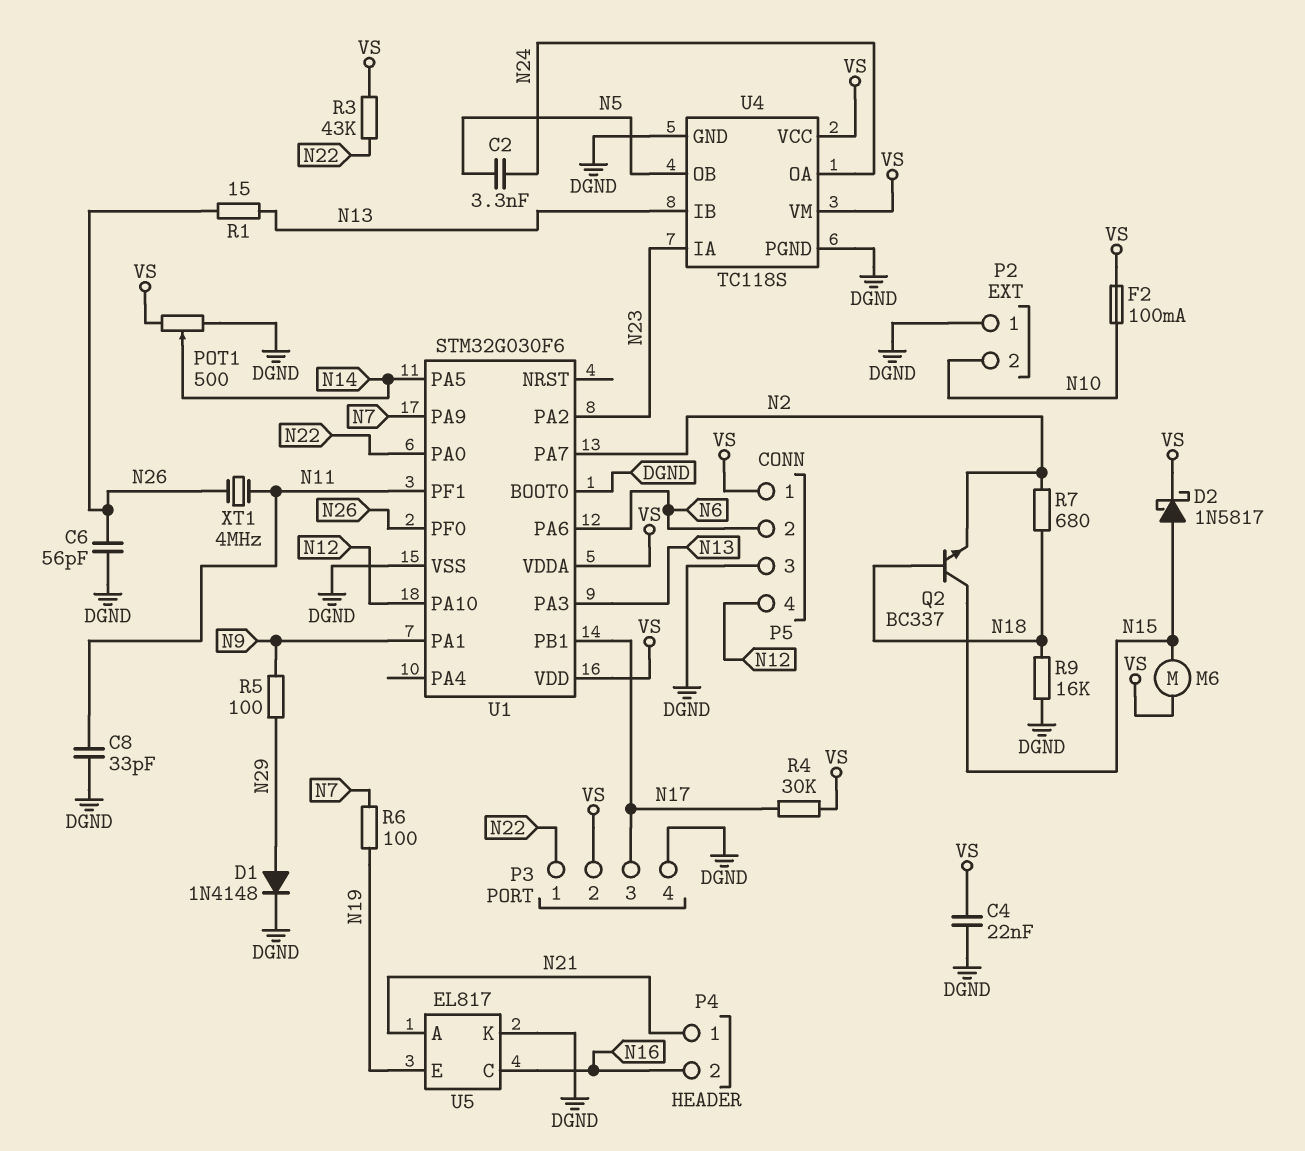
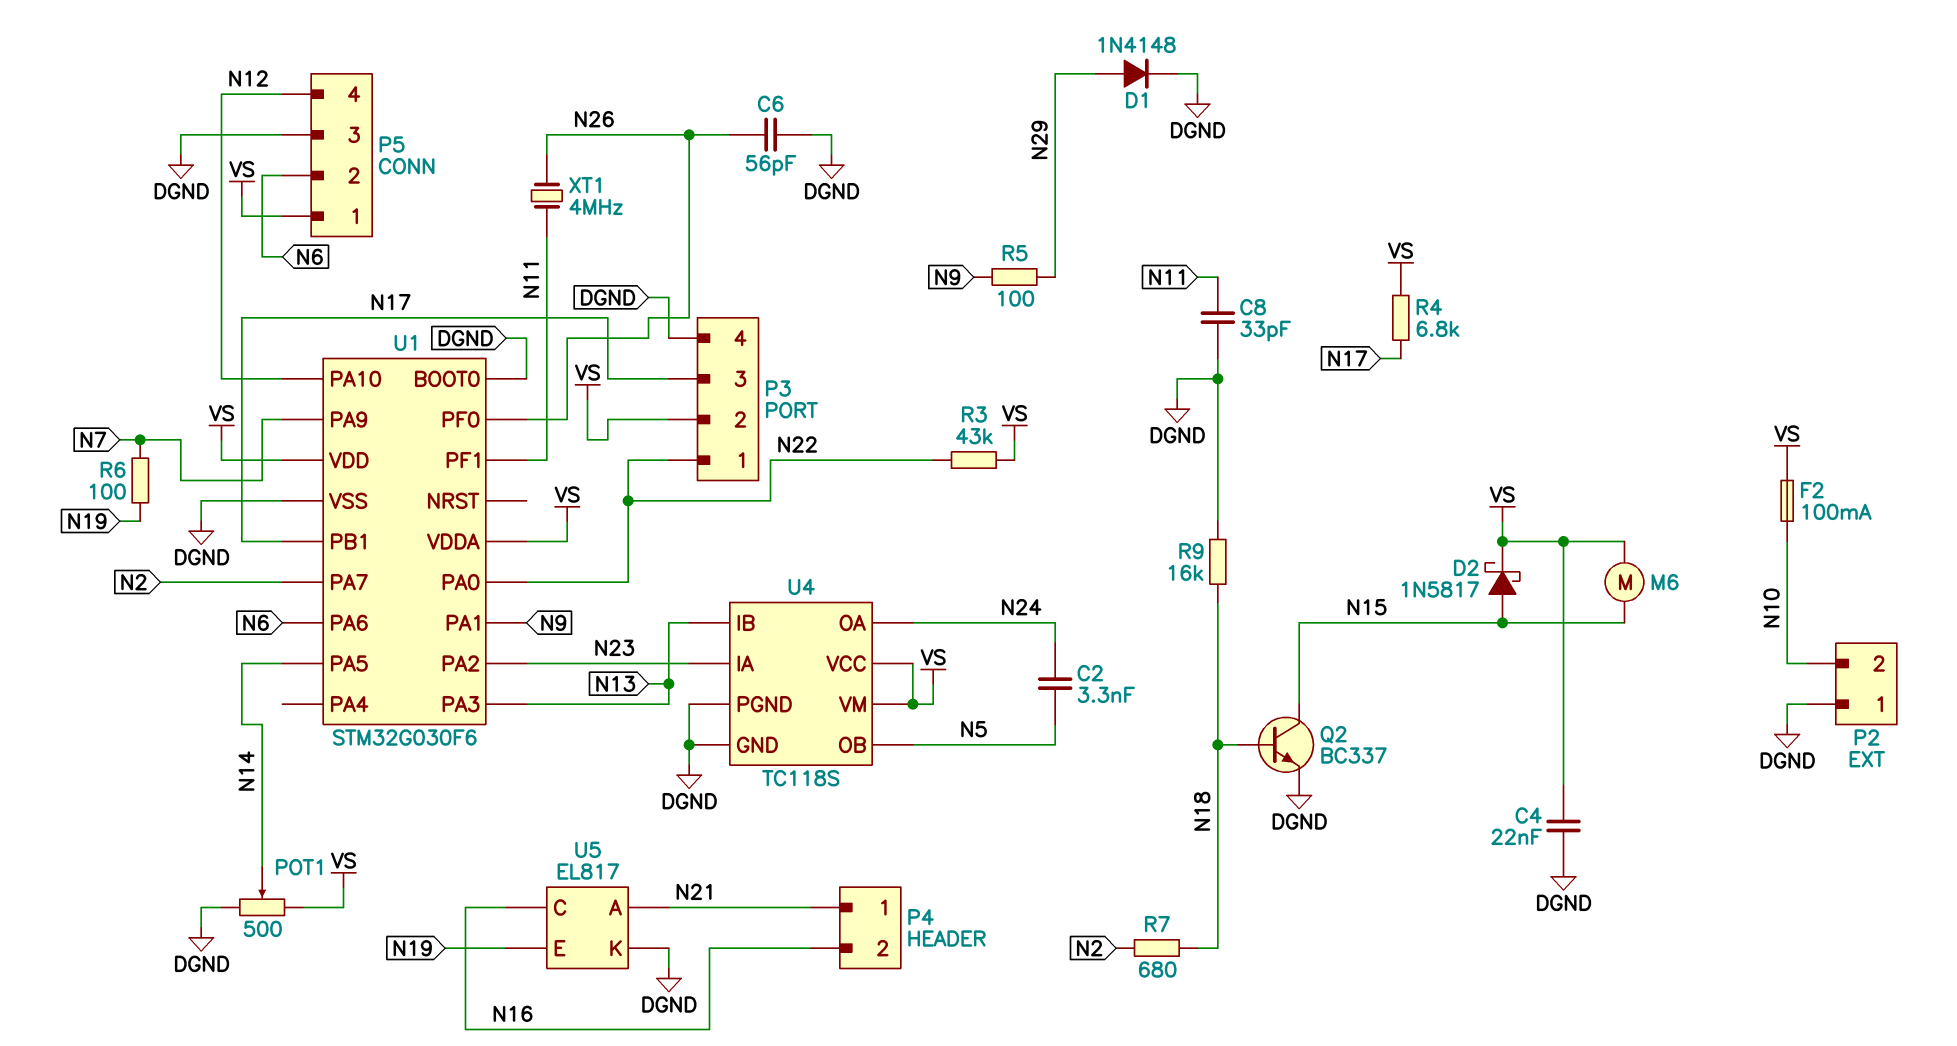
Q2: NPN BC337 (B N18, C N15, E N2) -> NPN BC337 (B N18, C N15, E DGND)
R1: 15 (N13, N26) -> none
R4: 30k (N17, VS) -> 6.8k (N17, VS)

